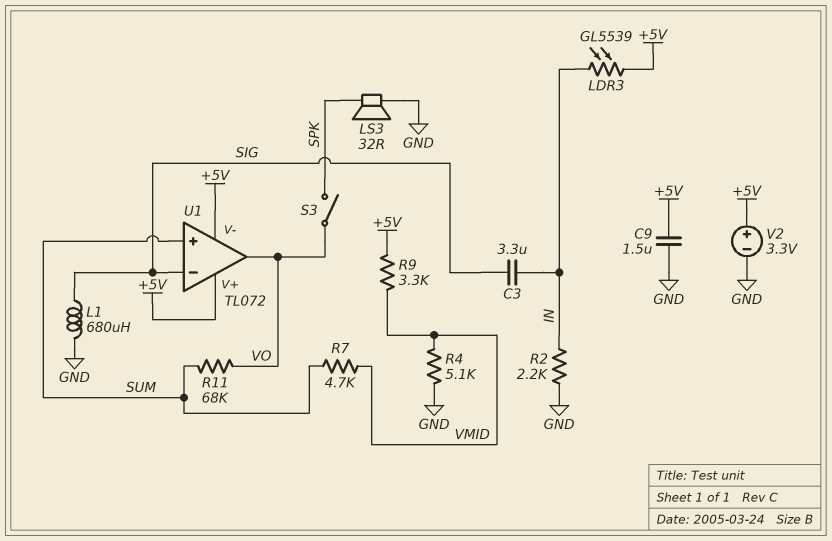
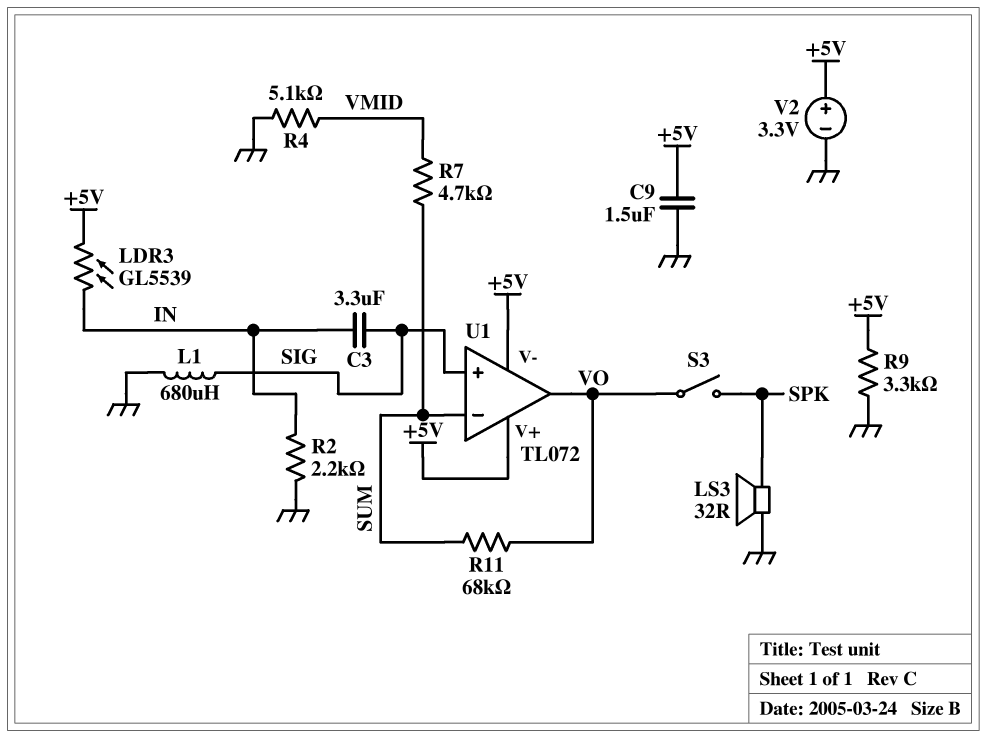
R9: 3.3k (+5V, VMID) -> 3.3k (+5V, GND)
U1 pin in+: SUM -> SIG
U1 pin in-: SIG -> SUM

